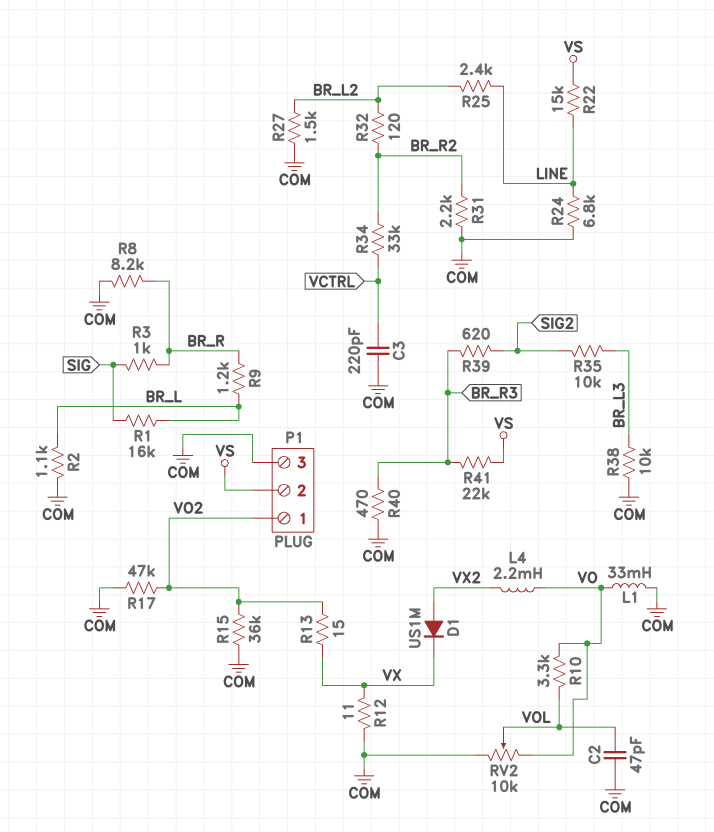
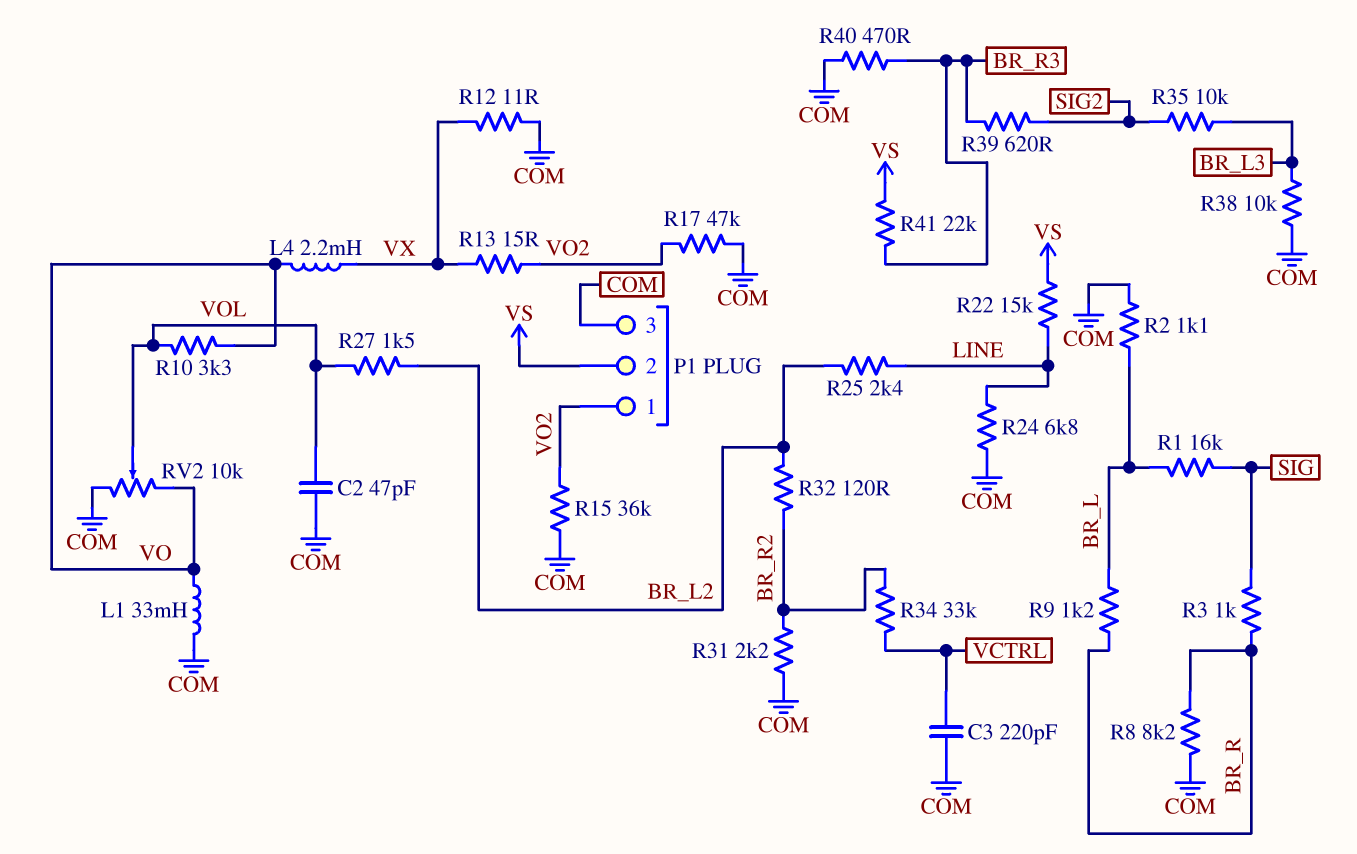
D1: diode US1M (A VX2, K VX) -> none
L4: 2.2mH (VO, VX2) -> 2.2mH (VO, VX)
R27: 1.5k (BR_L2, COM) -> 1.5k (BR_L2, VOL)

